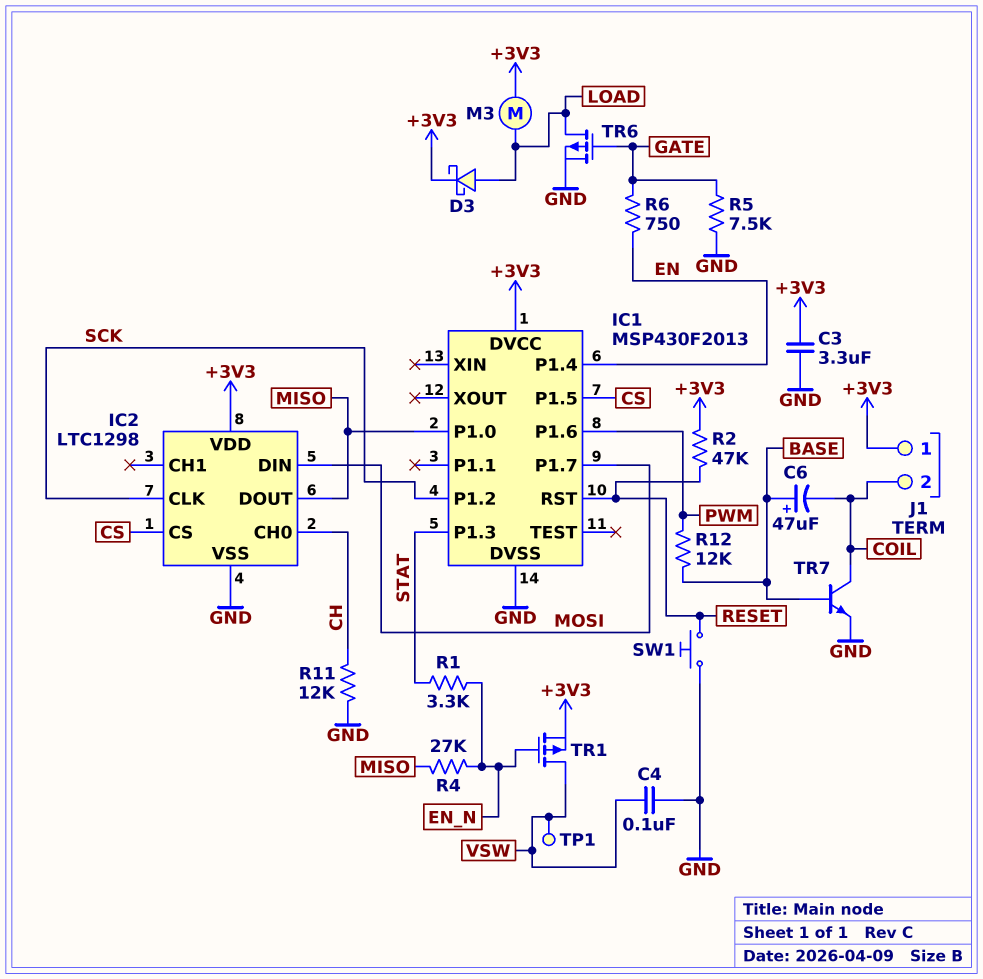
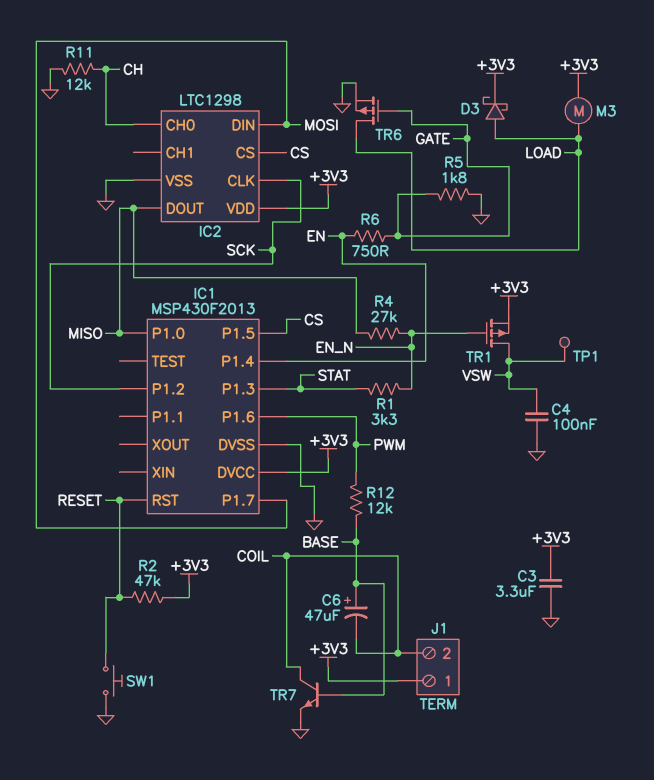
R5: 7.5k (GATE, GND) -> 1.8k (GATE, GND)

